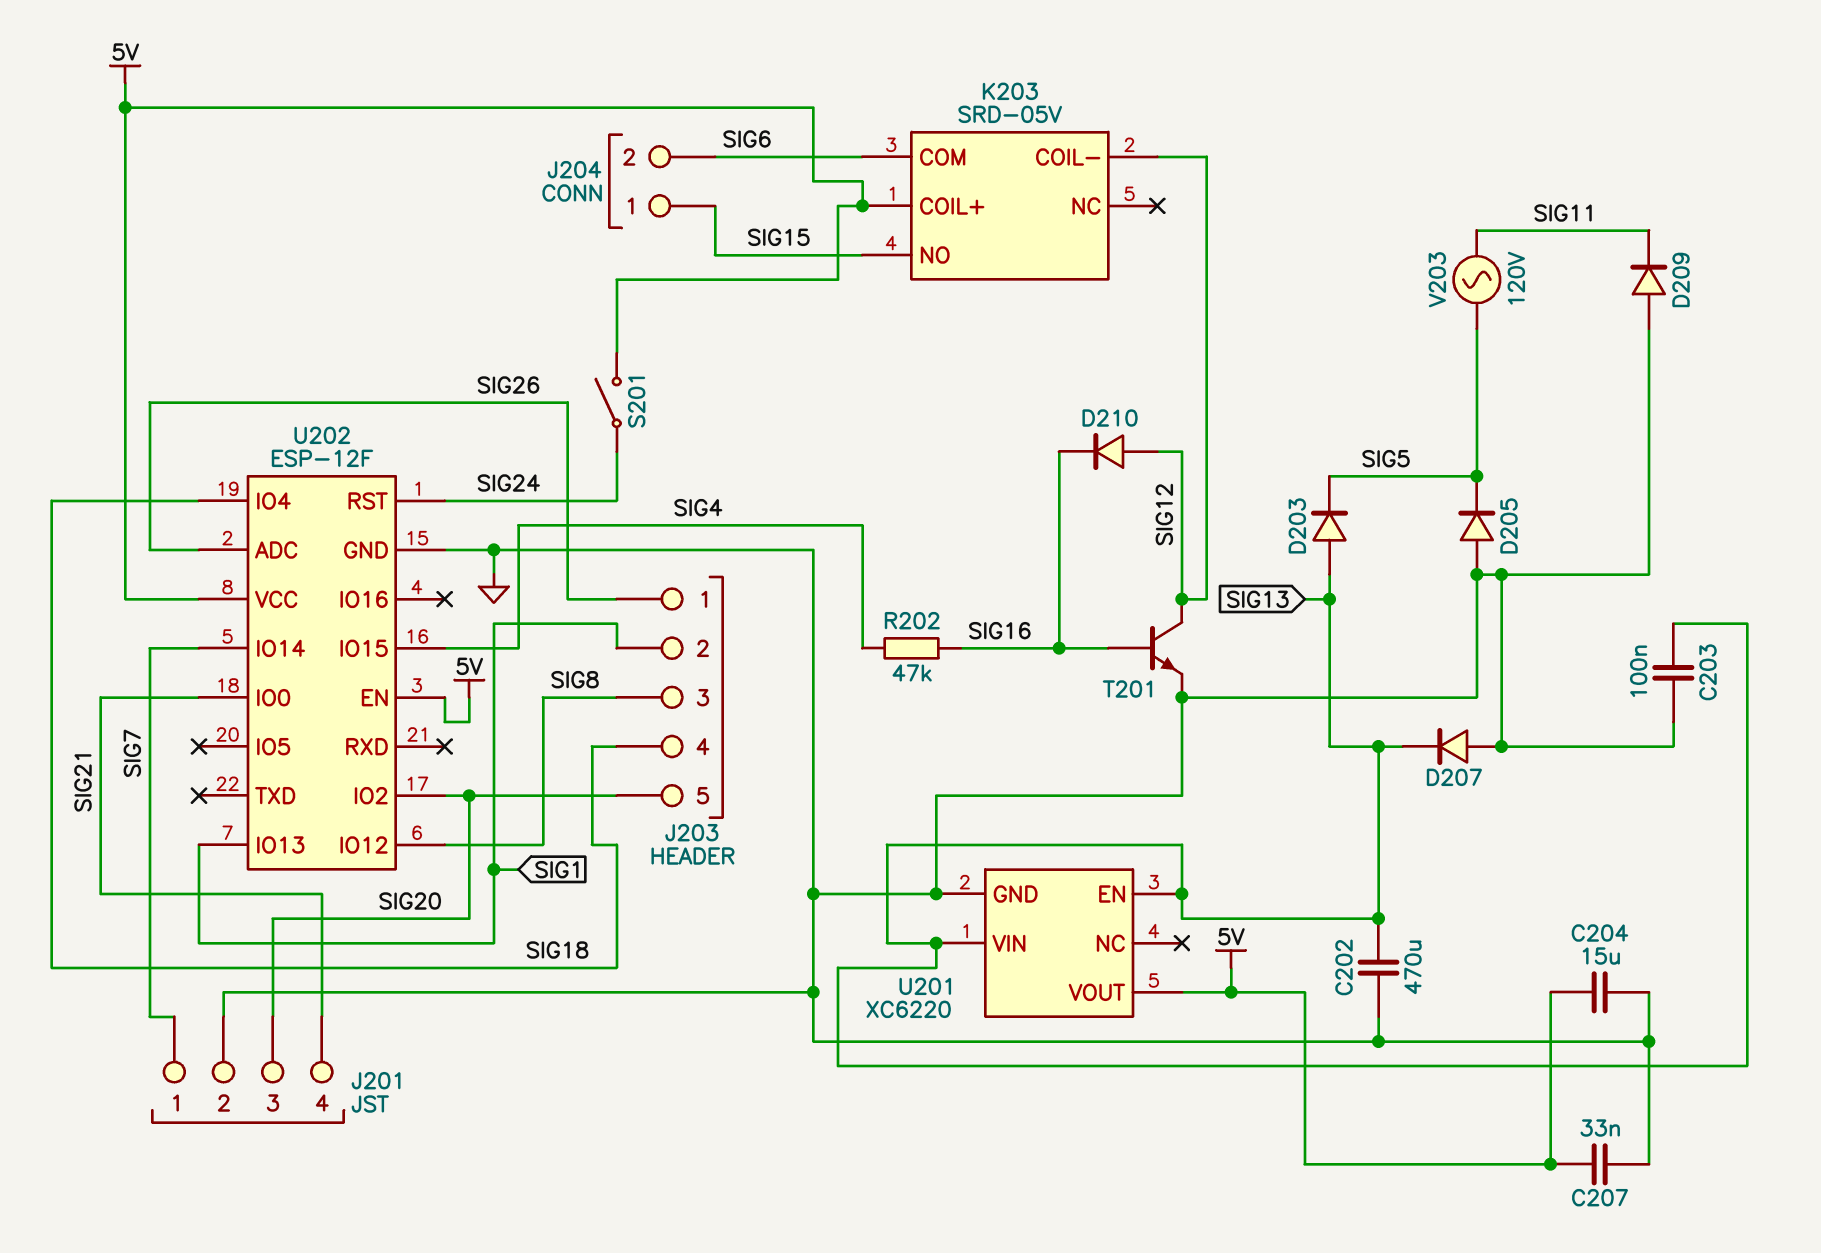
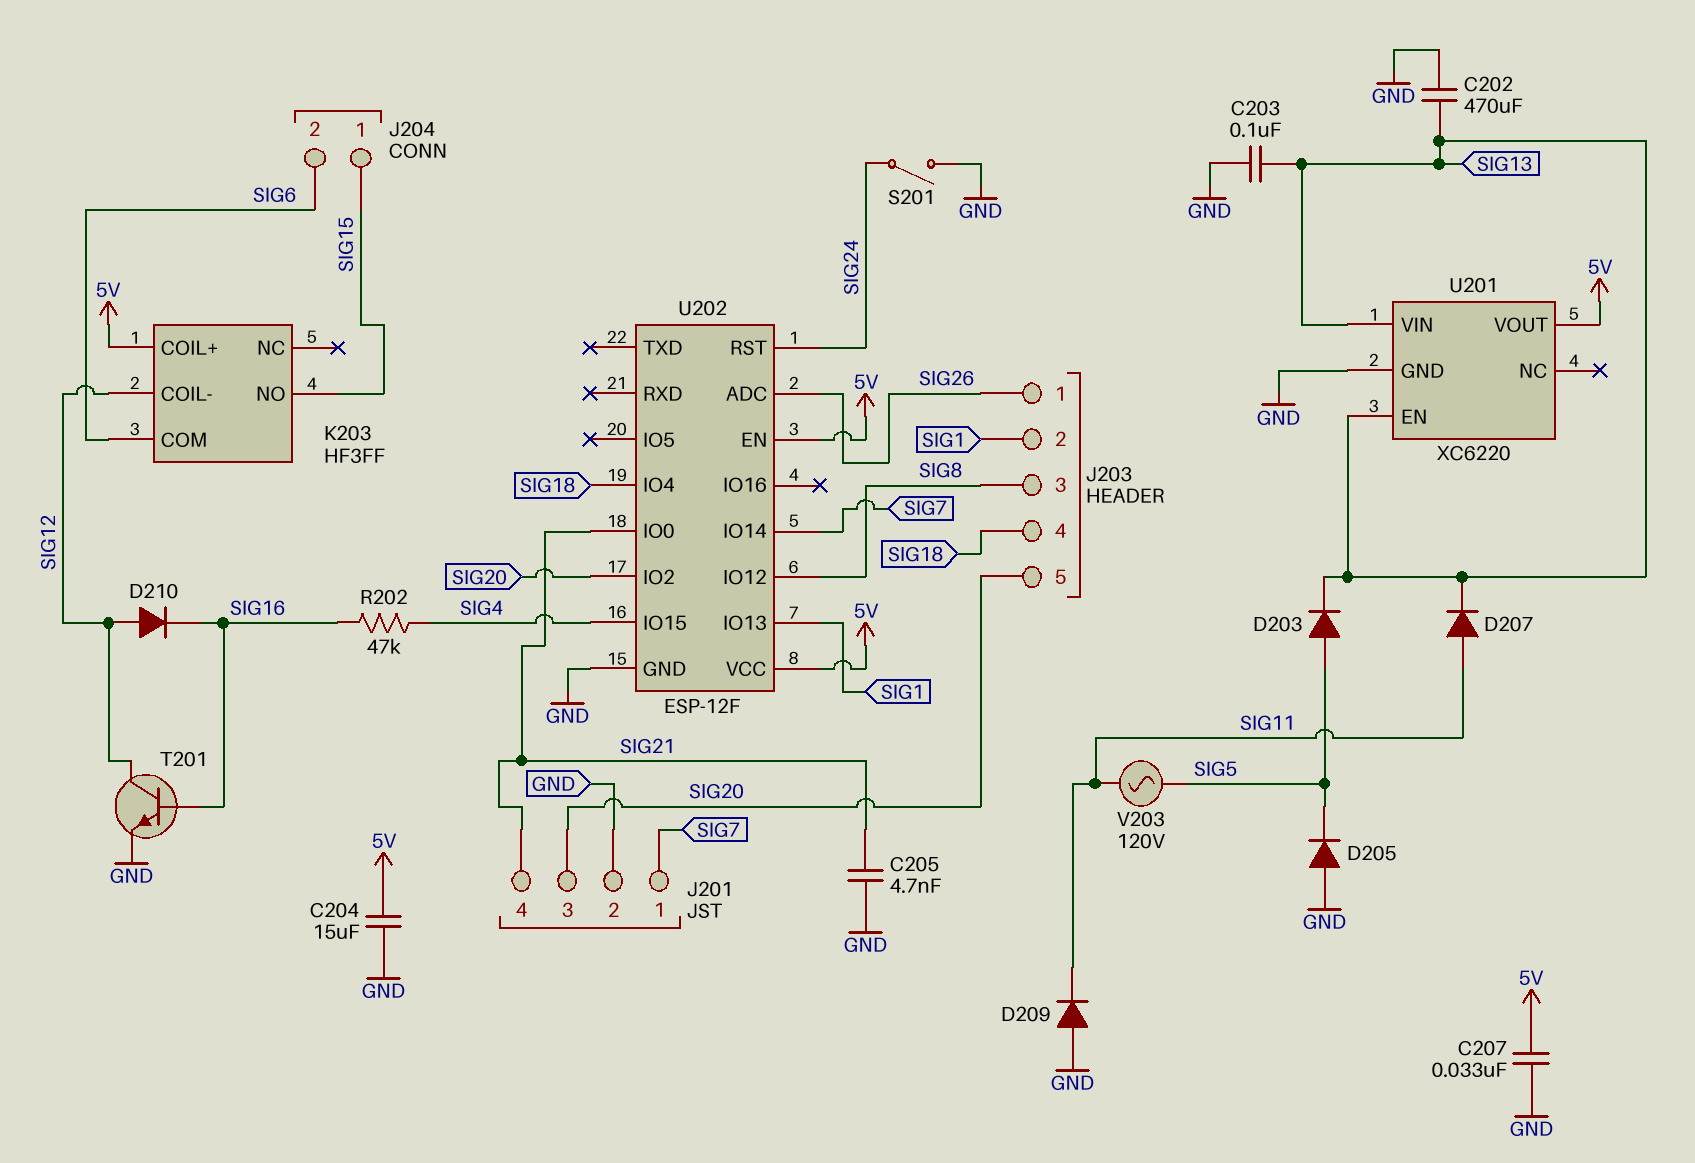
C205: none -> 4.7nF (GND, SIG21)
D203: diode (A SIG13, K SIG5) -> diode (A SIG5, K SIG13)
D207: diode (A GND, K SIG13) -> diode (A SIG11, K SIG13)
K203: SRD-05V -> HF3FF
S201: switch (5V, SIG24) -> switch (GND, SIG24)

